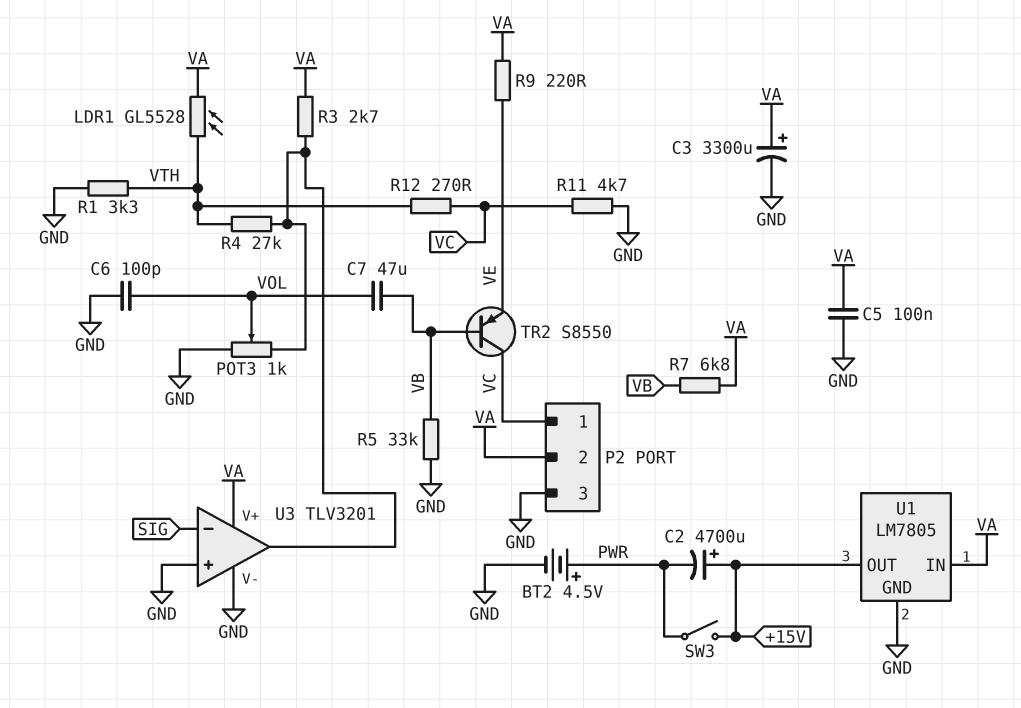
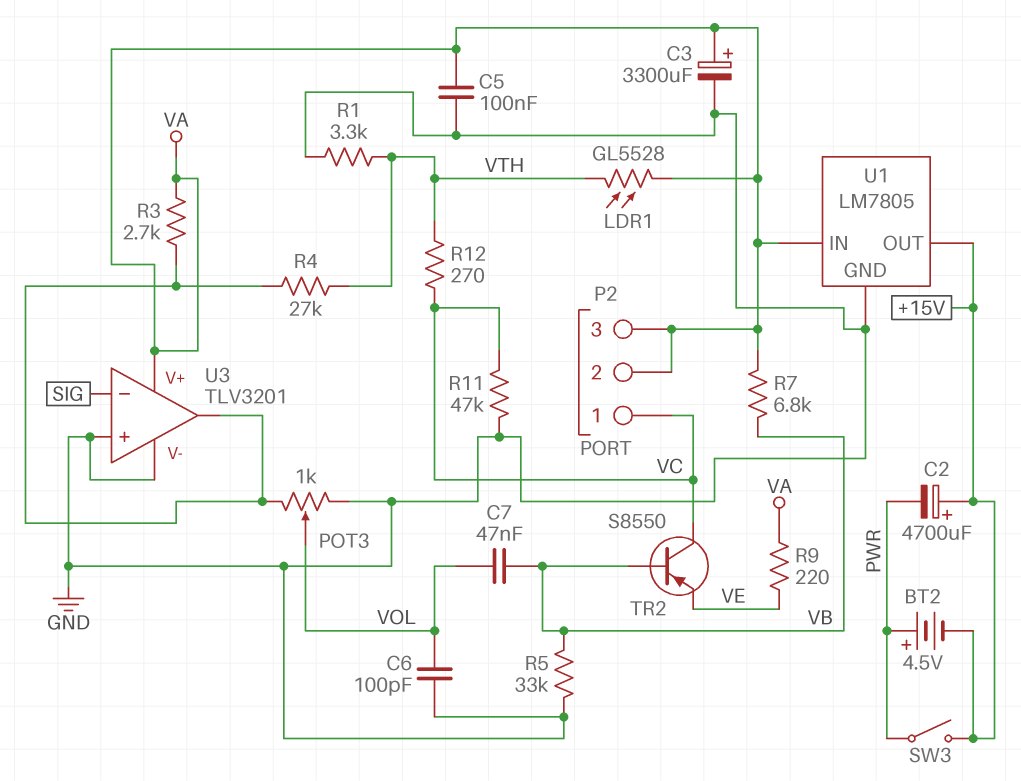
BT2: 4.5V (plus PWR, minus GND) -> 4.5V (plus PWR, minus +15V)
C7: 47uF (VB, VOL) -> 47nF (VB, VOL)
P2 pin 3: GND -> VA
R11: 4.7k (GND, VC) -> 47k (GND, VC)

